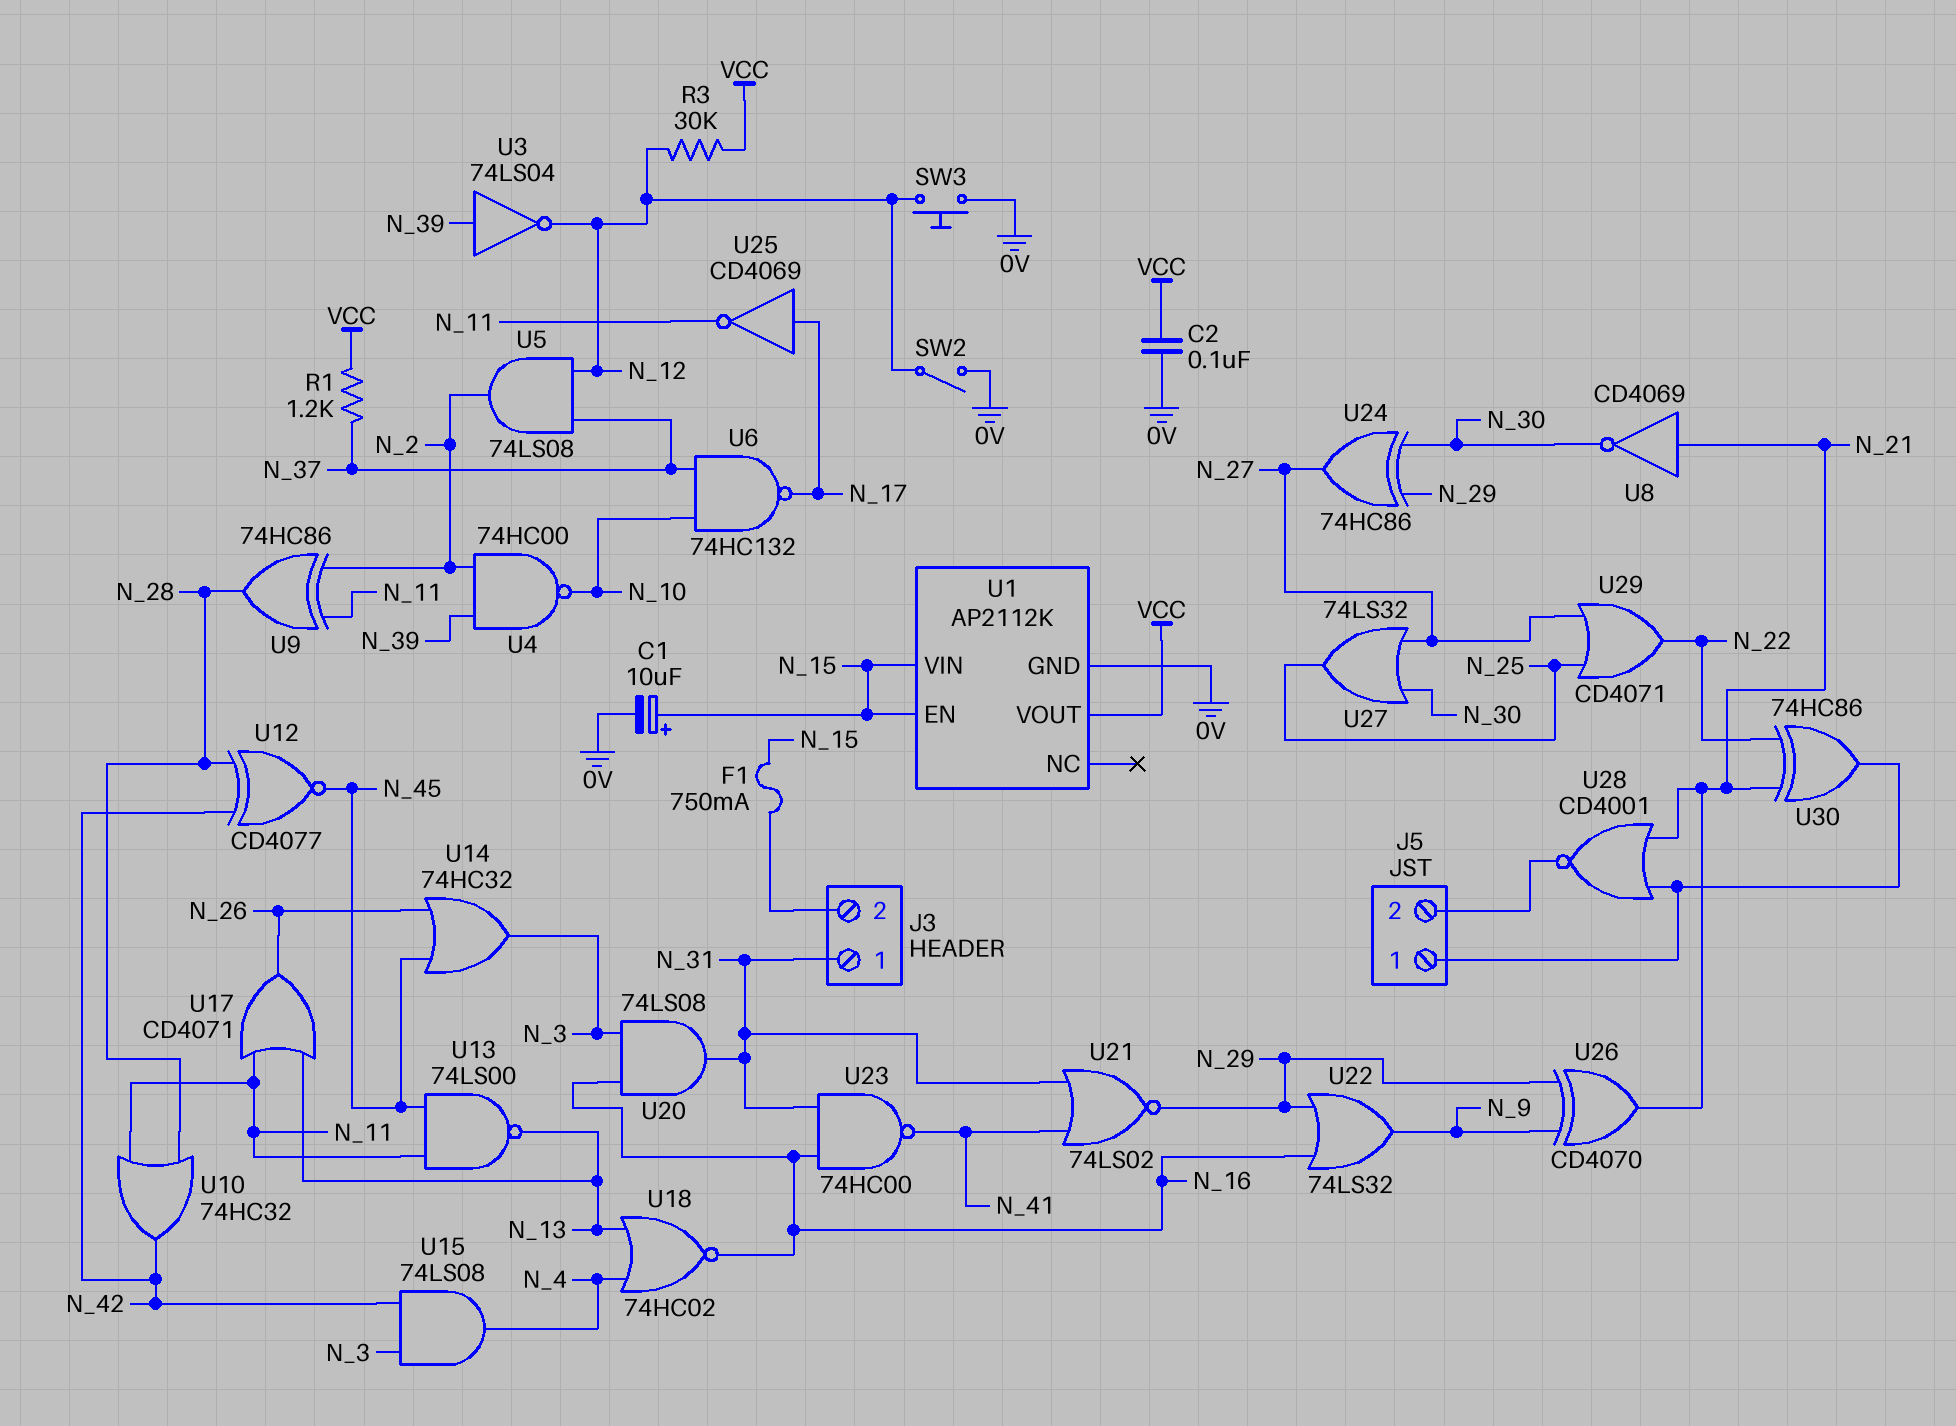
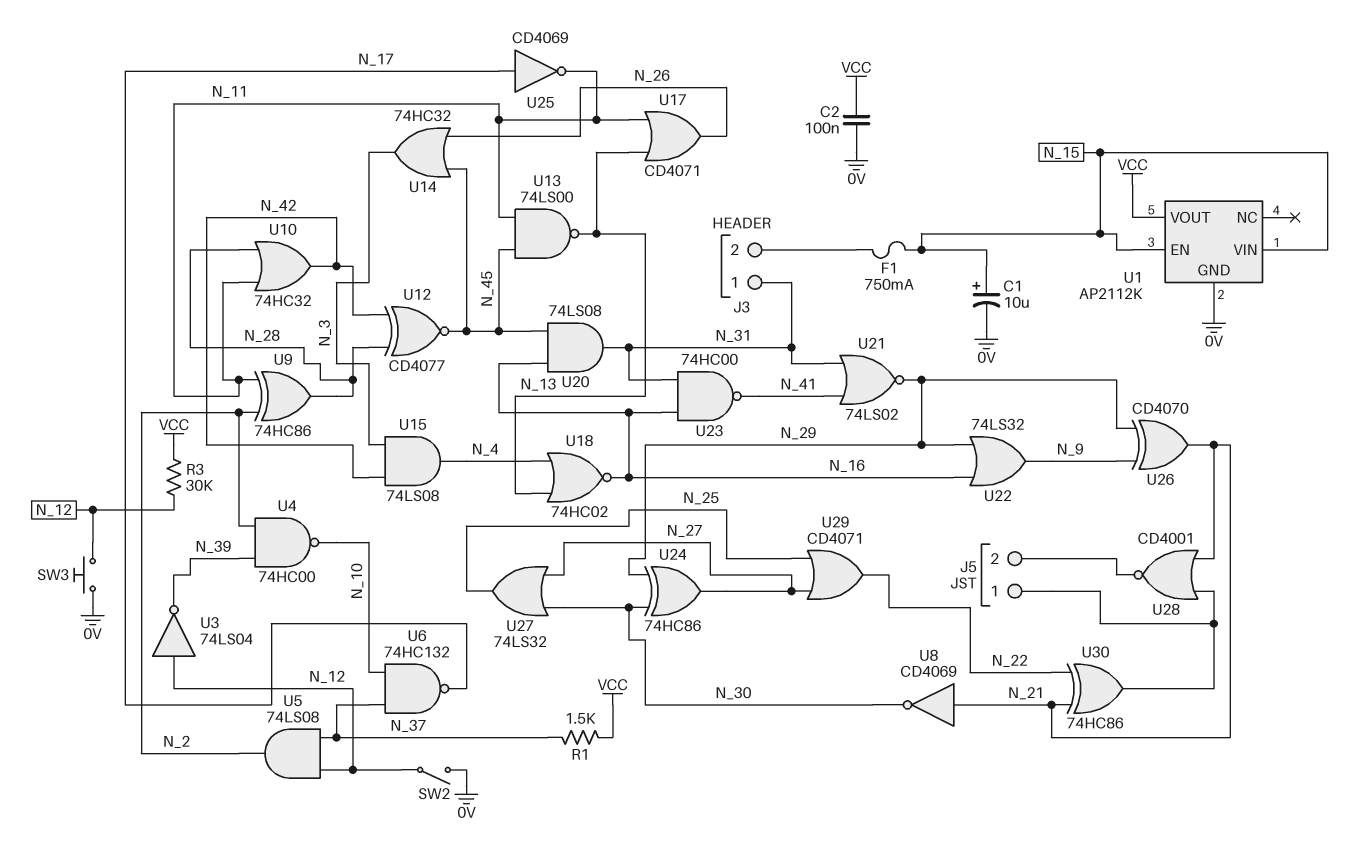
R1: 1.2k (N_37, VCC) -> 1.5k (N_37, VCC)
U3: NOT 74LS04 (in N_39, out N_12) -> NOT 74LS04 (in N_12, out N_39)
U20: AND 74LS08 (in N_3, in N_16, out N_31) -> AND 74LS08 (in N_16, in N_45, out N_31)

